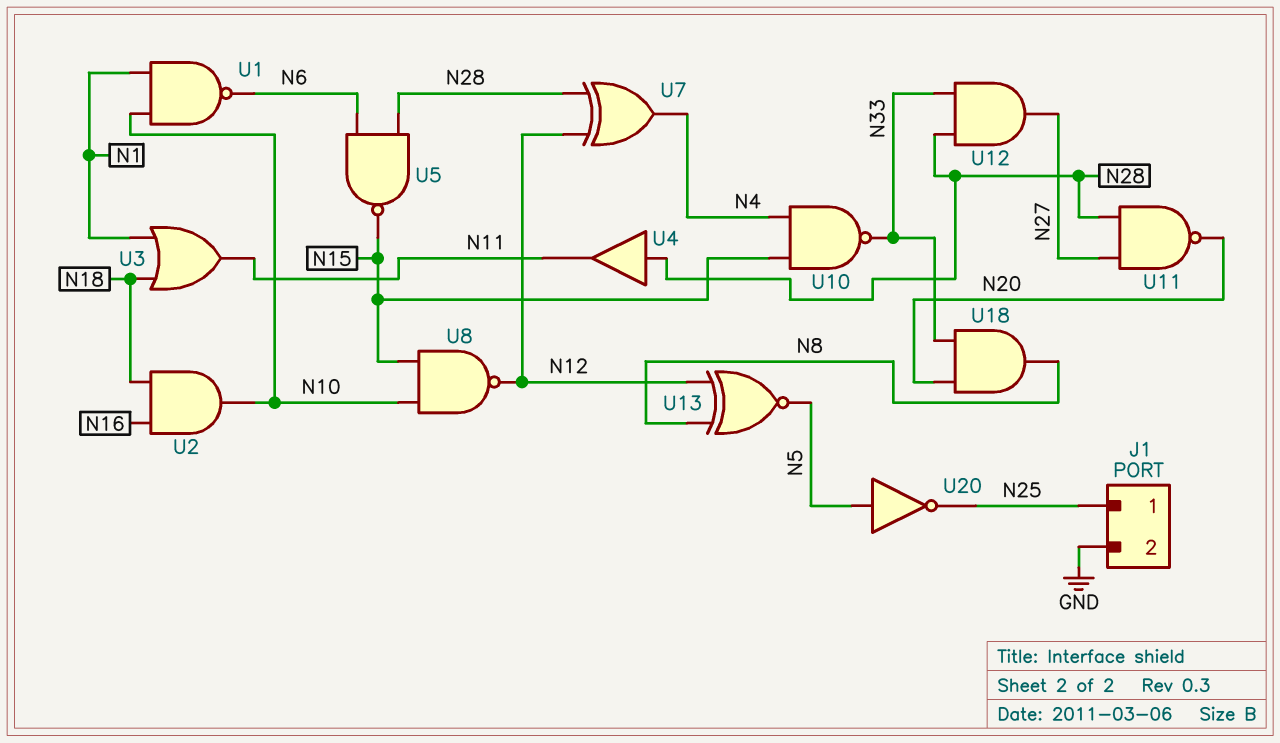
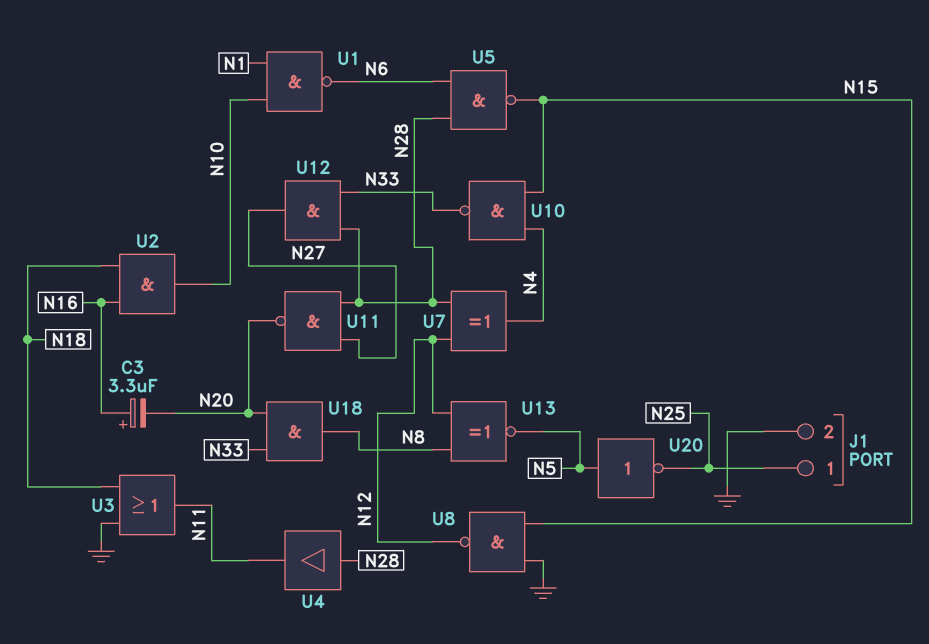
C3: none -> 3.3uF (plus N16, minus N20)
U3: OR (in N1, in N18, out N11) -> OR (in GND, in N18, out N11)
U8: NAND (in N10, in N15, out N12) -> NAND (in GND, in N15, out N12)

